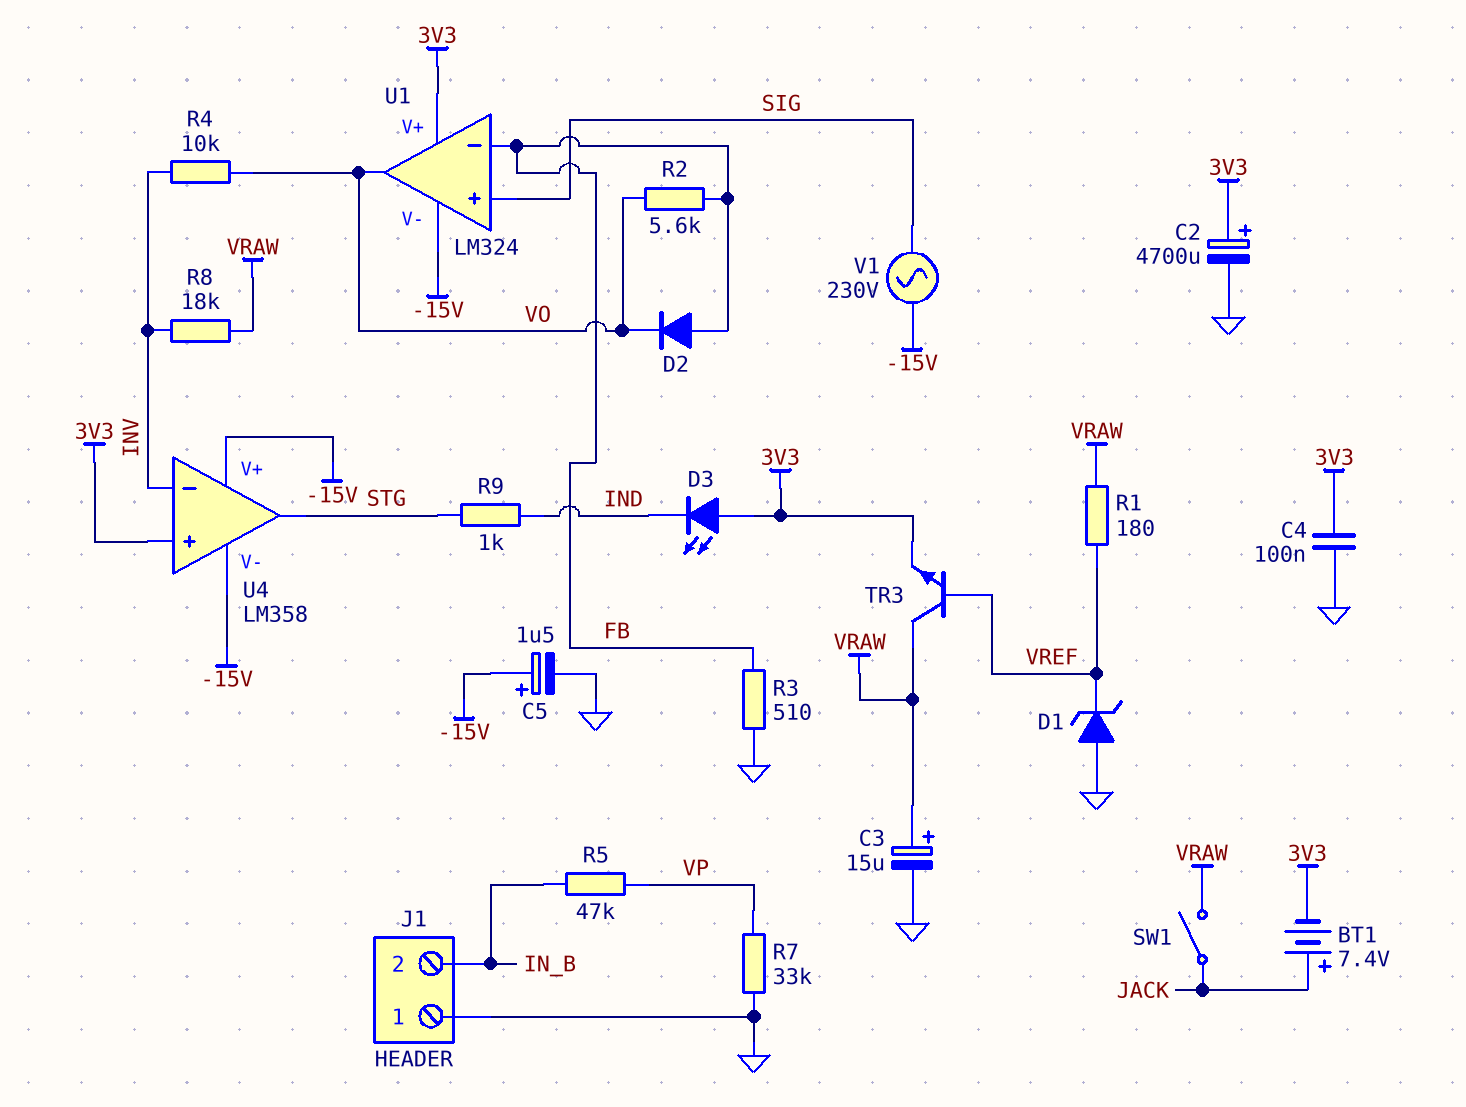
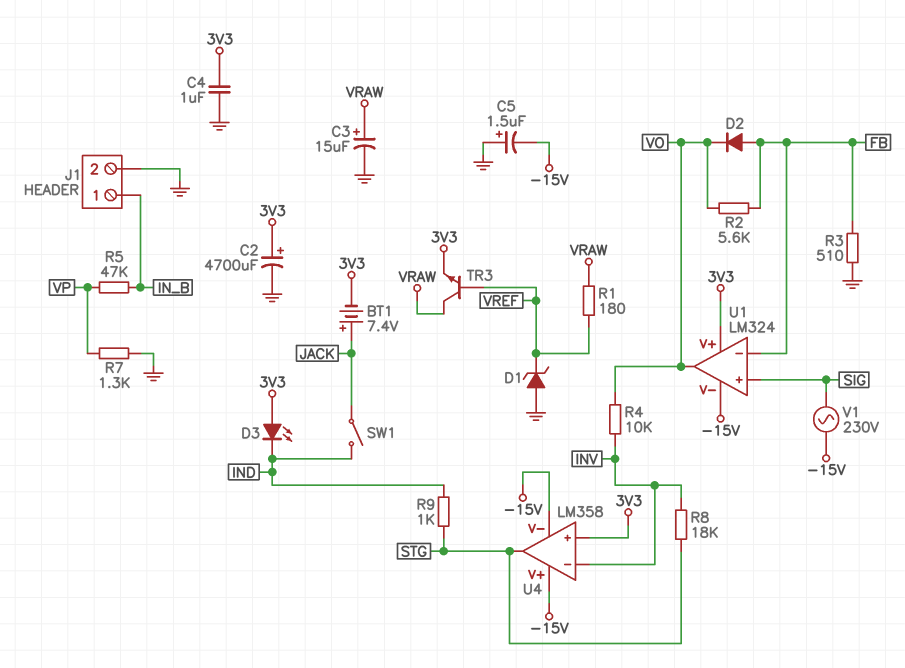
C4: 100nF (3V3, GND) -> 1uF (3V3, GND)
C5: 1.5uF (plus -15V, minus GND) -> 1.5uF (plus GND, minus -15V)
J1 pin 1: GND -> IN_B
J1 pin 2: IN_B -> GND
R7: 33k (GND, VP) -> 1.3k (GND, VP)
R8: 18k (INV, VRAW) -> 18k (INV, STG)
SW1: switch (JACK, VRAW) -> switch (IND, JACK)

